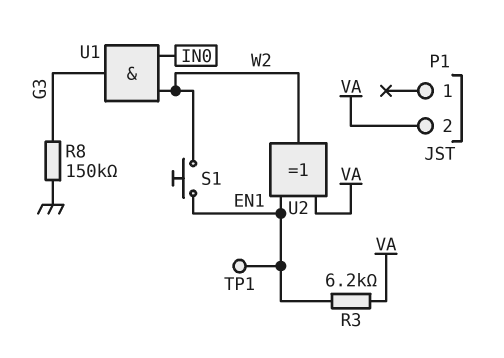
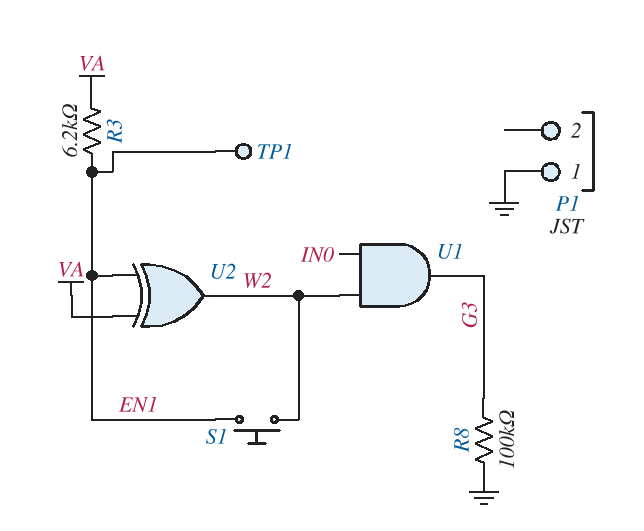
P1 pin 1: none -> GND
P1 pin 2: VA -> none
R8: 150k (G3, GND) -> 100k (G3, GND)

